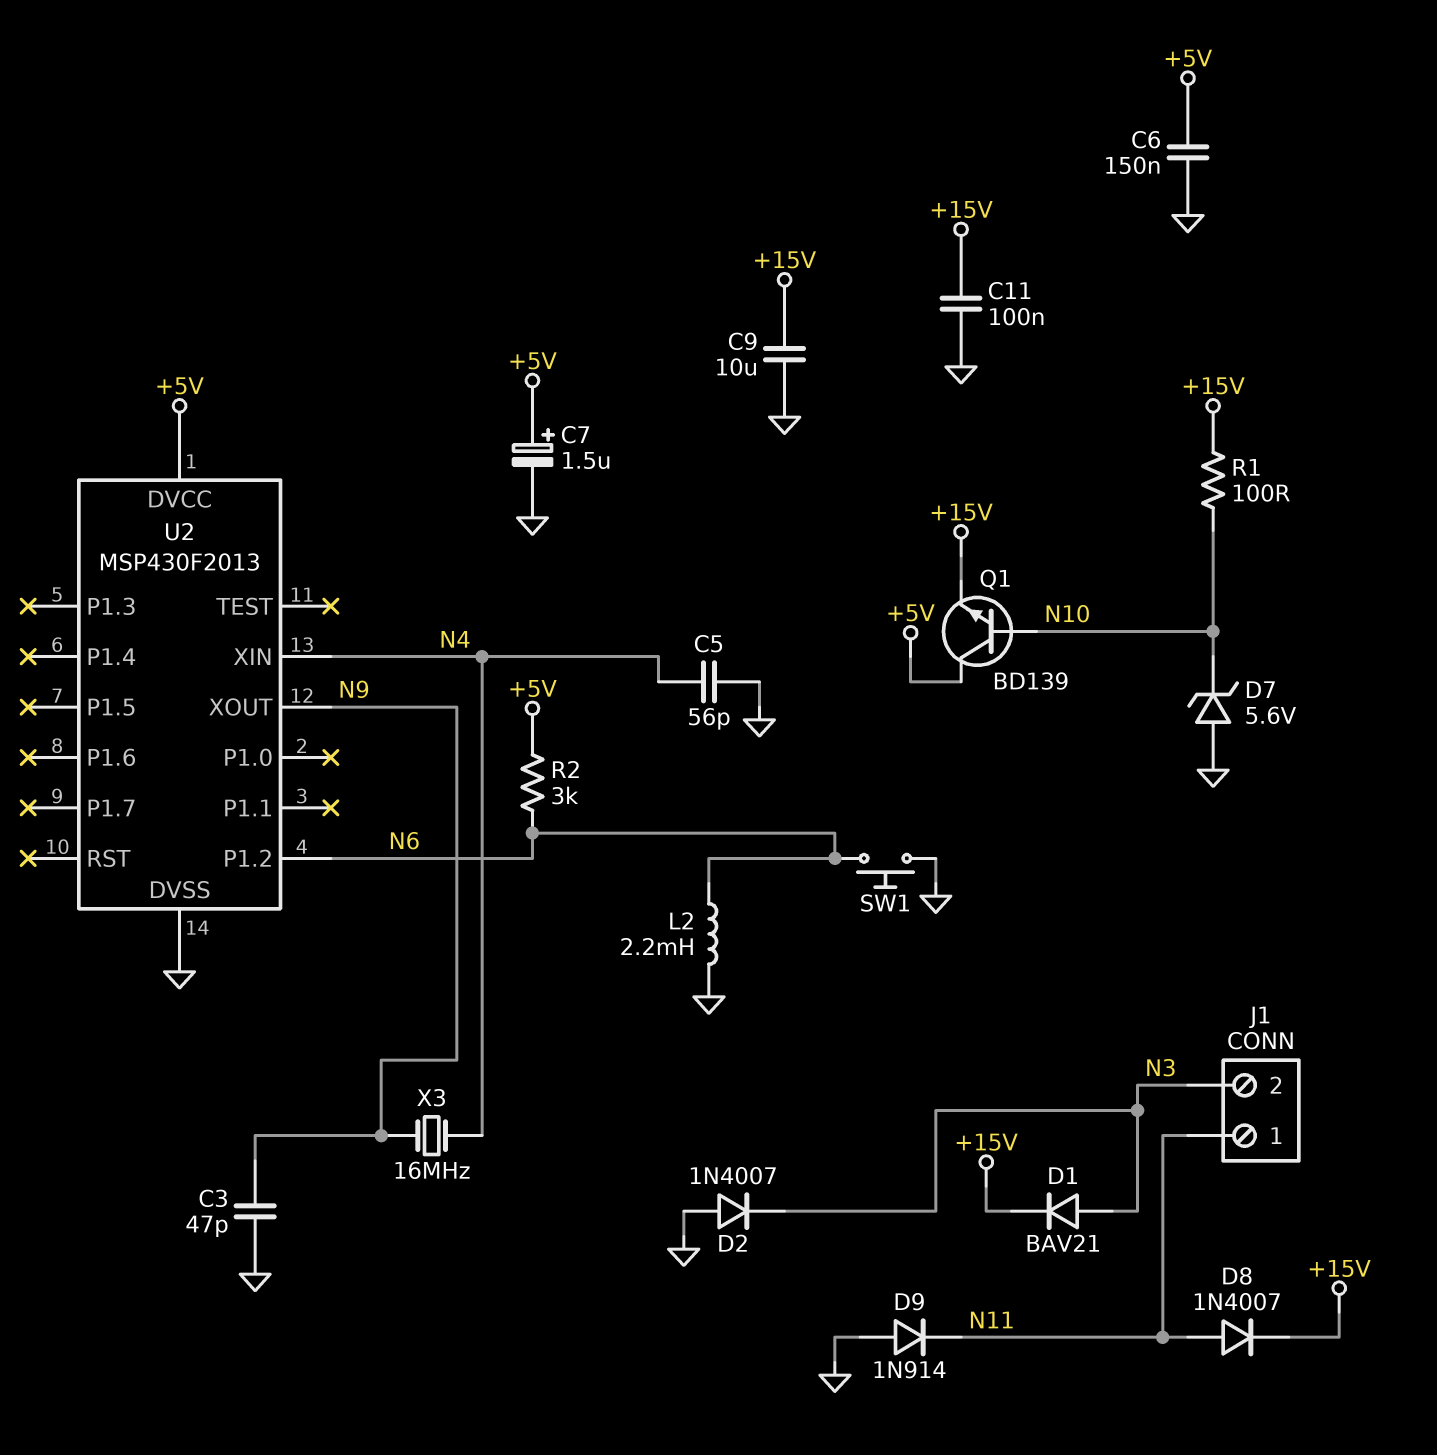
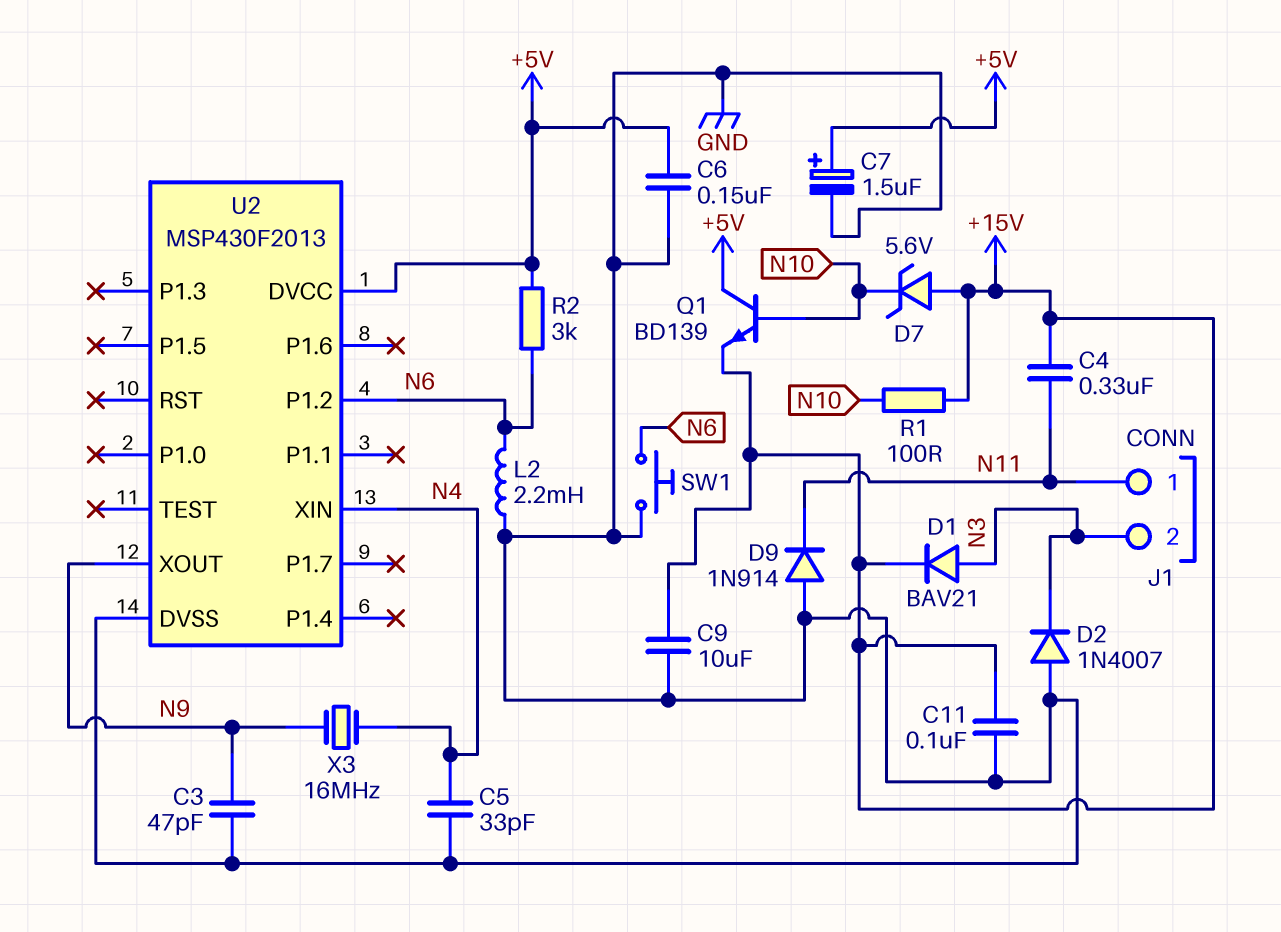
C4: none -> 330nF (+15V, N11)
C5: 56pF (GND, N4) -> 33pF (GND, N4)
D7: zener 5.6V (A GND, K N10) -> zener 5.6V (A +15V, K N10)
D8: diode 1N4007 (A N11, K +15V) -> none

